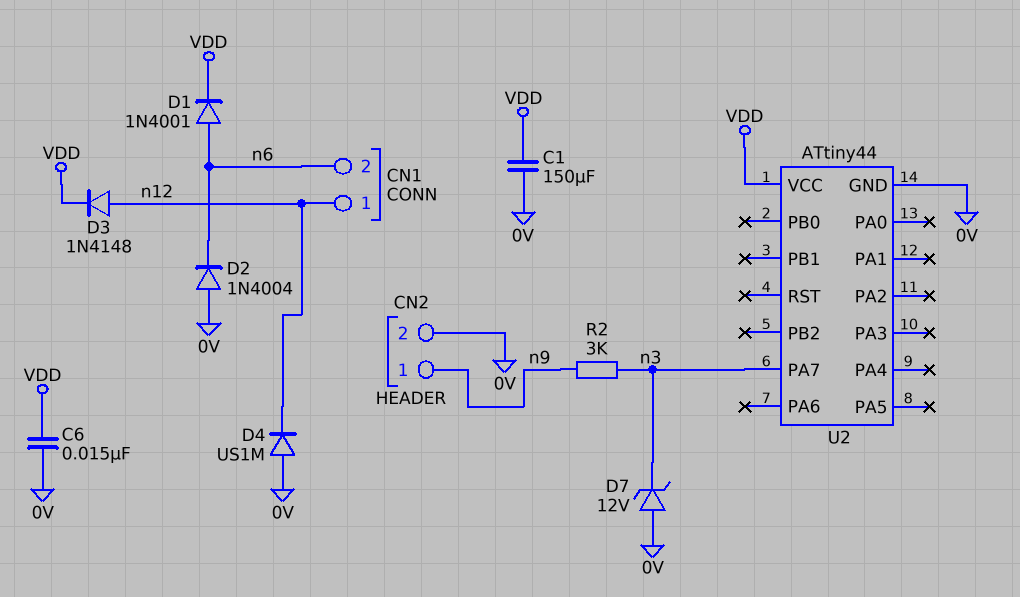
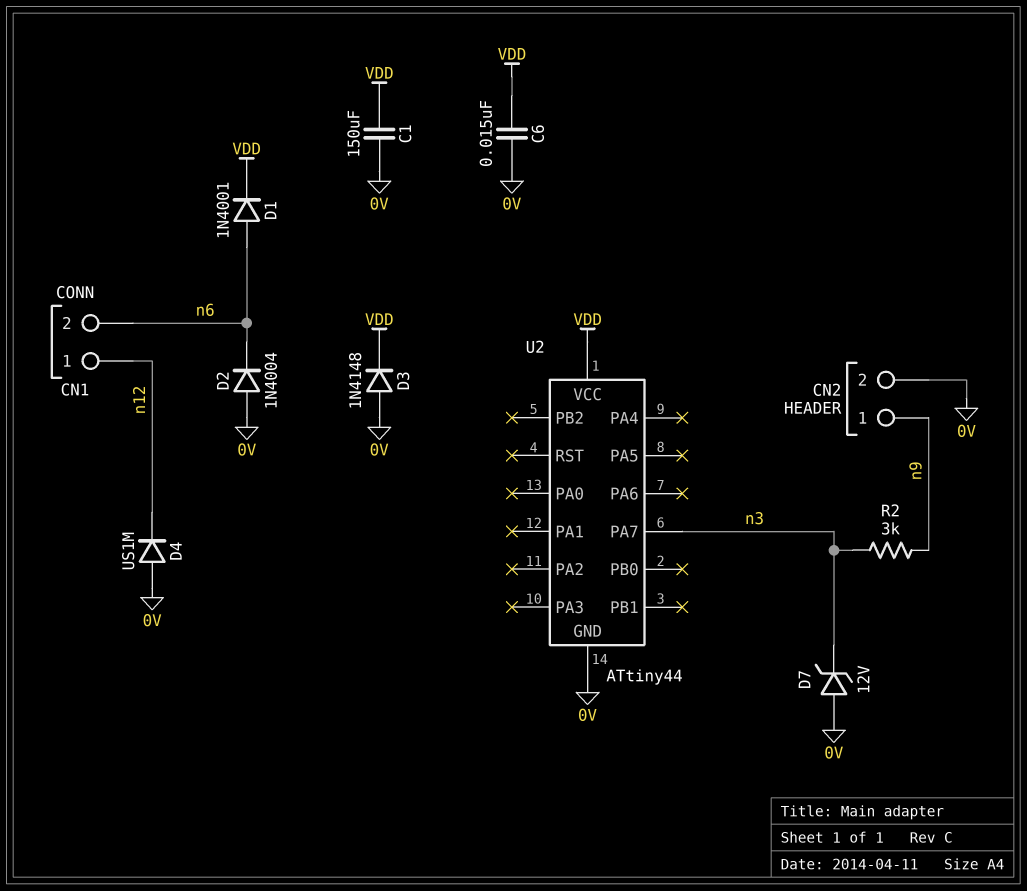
D3: diode 1N4148 (A n12, K VDD) -> diode 1N4148 (A 0V, K VDD)

